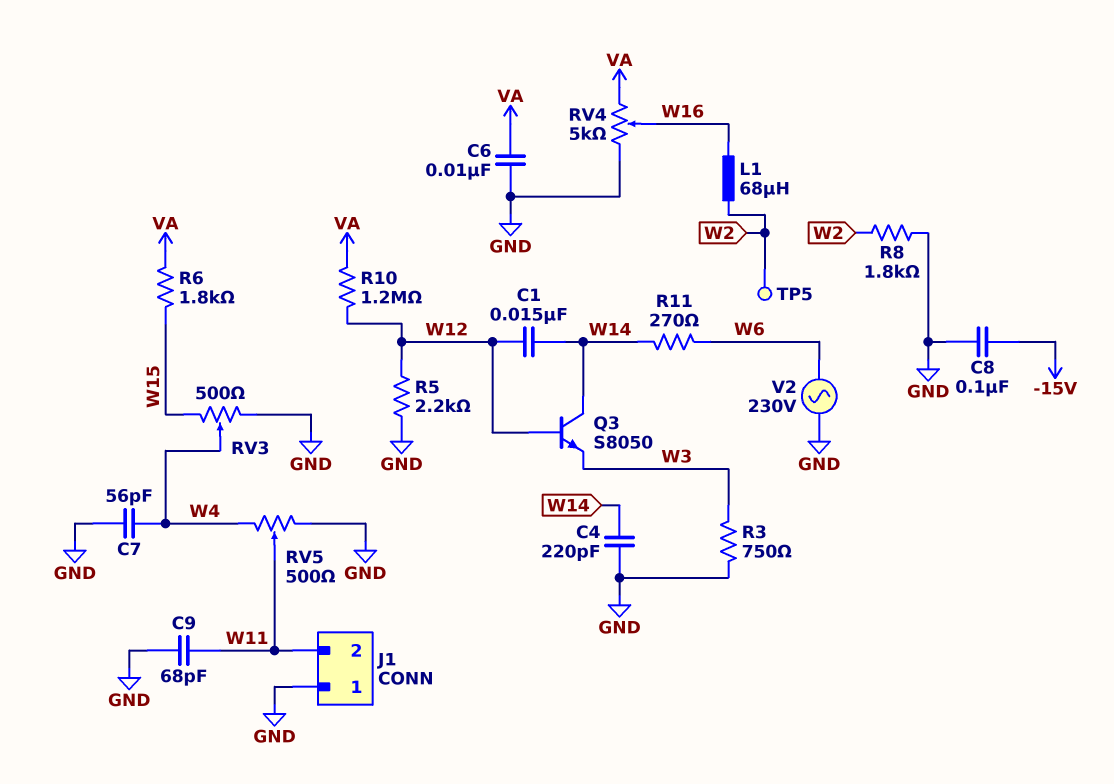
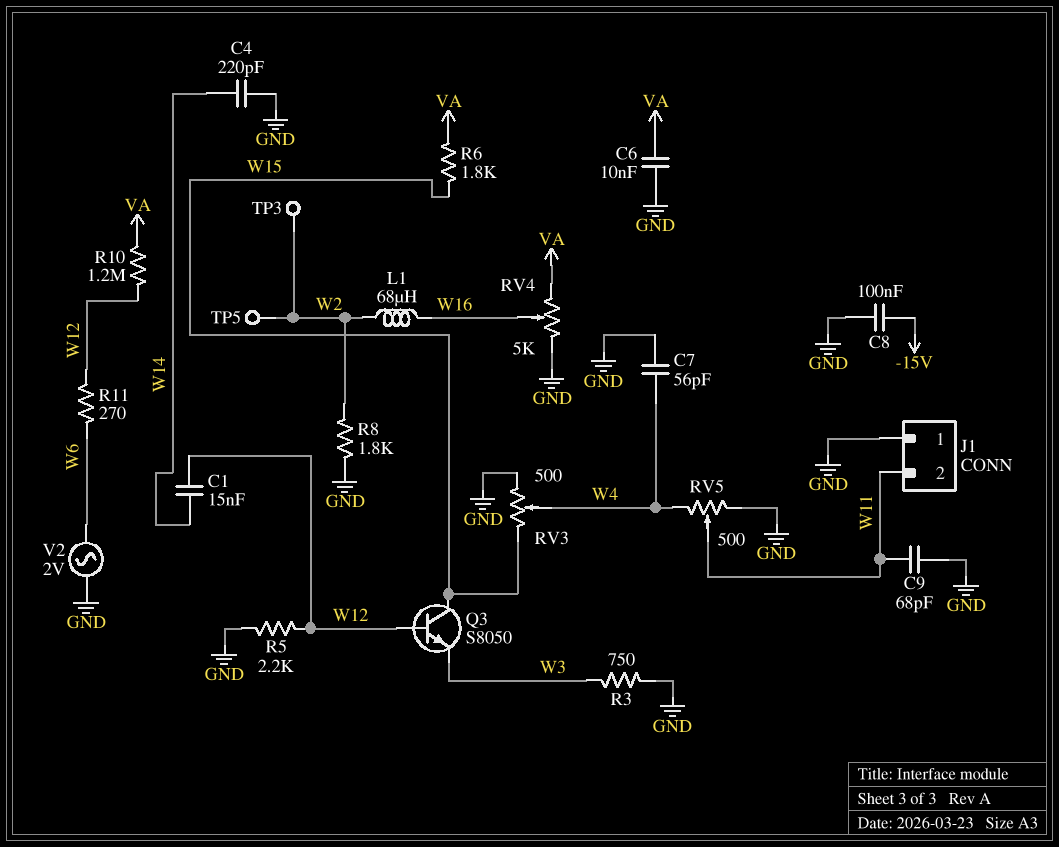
Q3: NPN S8050 (B W12, C W14, E W3) -> NPN S8050 (B W12, C W15, E W3)
R11: 270 (W6, W14) -> 270 (W6, W12)
TP3: none -> test point (W2)
V2: AC 230V (GND, W6) -> AC 2V (GND, W6)

